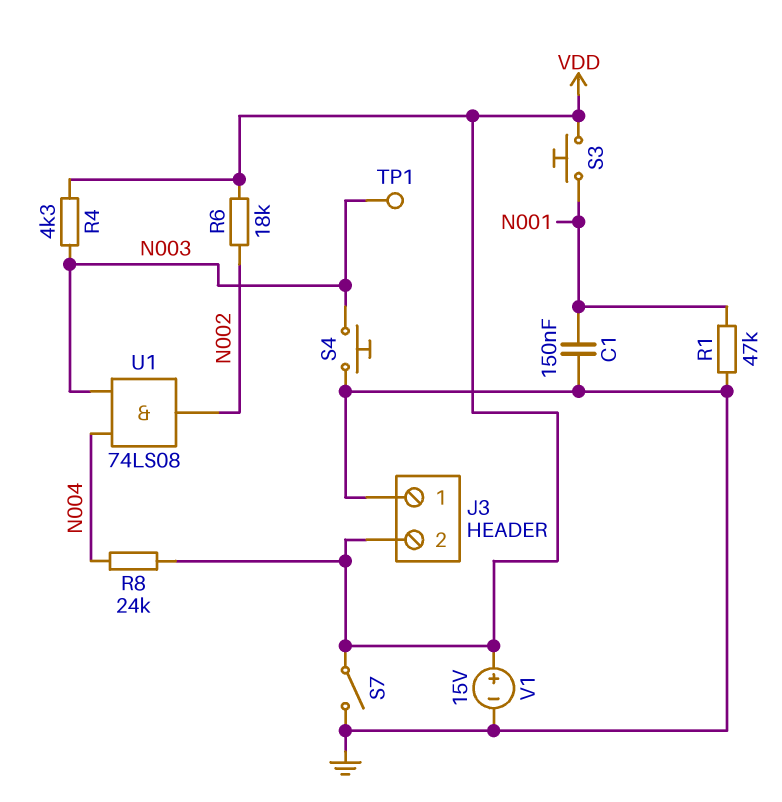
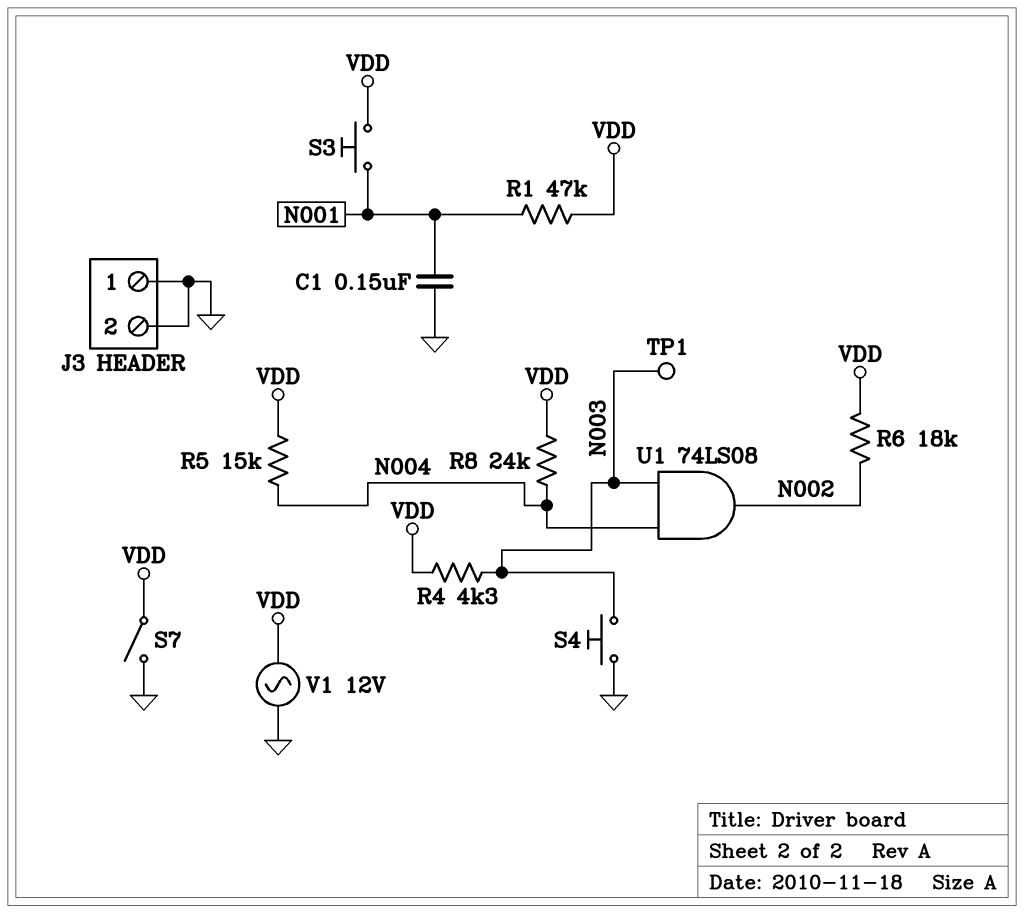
J3 pin 2: VDD -> GND
R1: 47k (GND, N001) -> 47k (N001, VDD)
R5: none -> 15k (N004, VDD)
V1: 15V (plus VDD, minus GND) -> AC 12V (GND, VDD)

